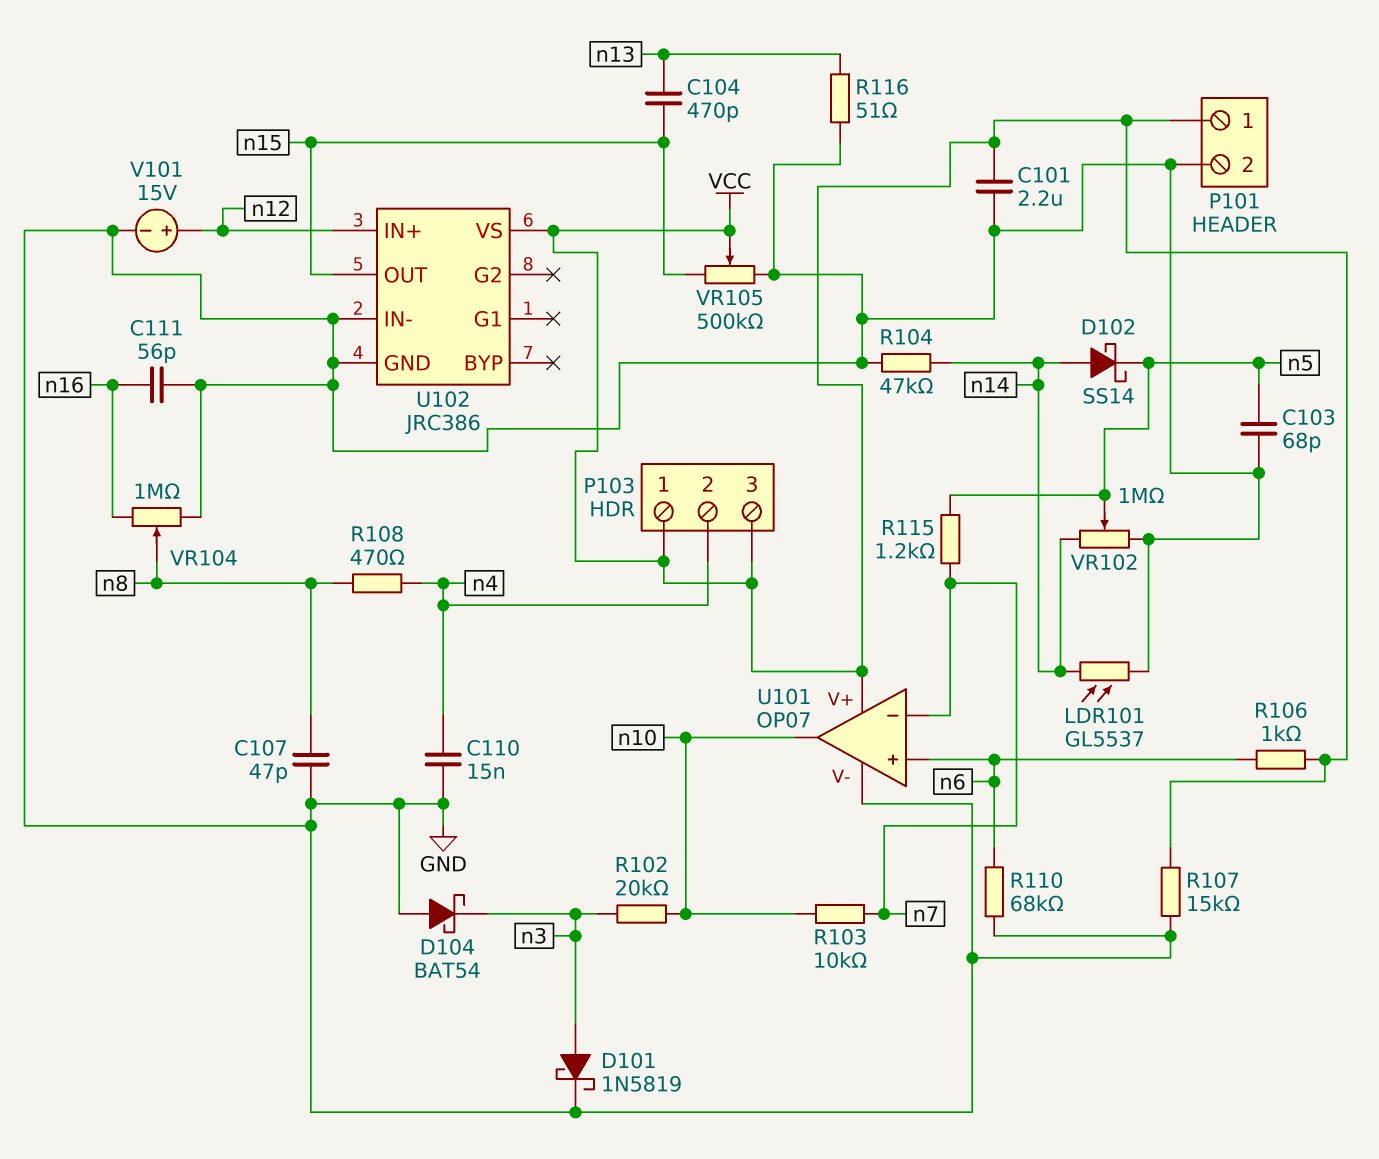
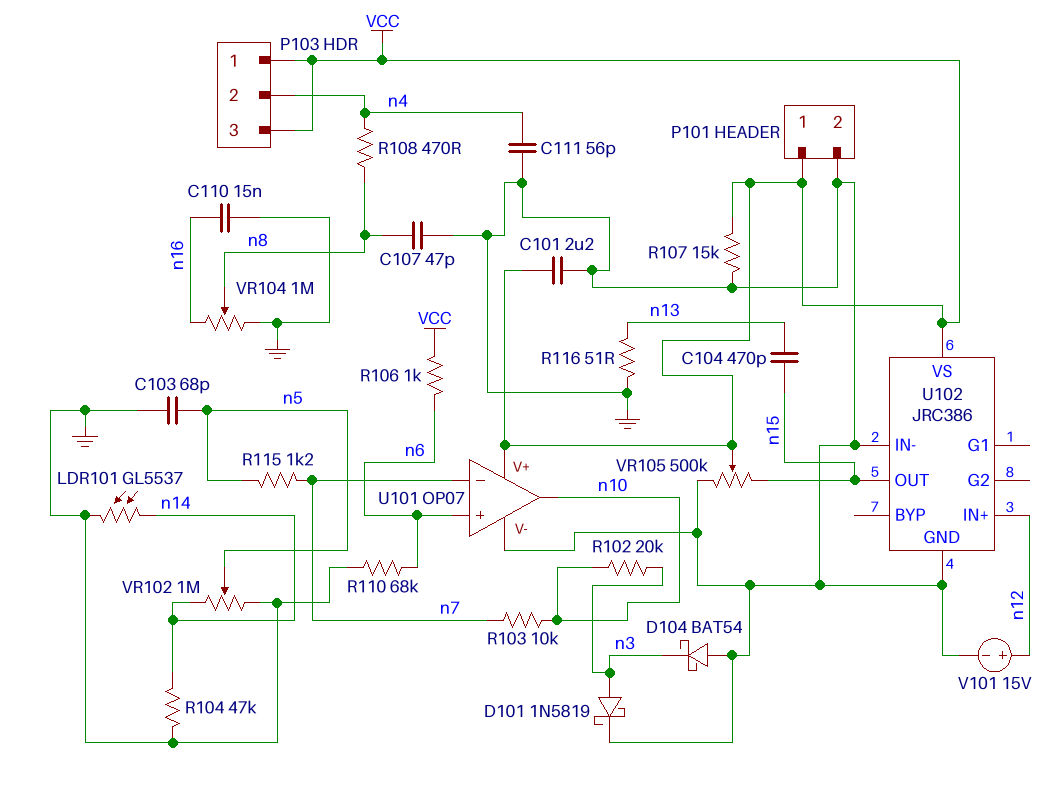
C110: 15nF (GND, n4) -> 15nF (GND, n16)
C111: 56pF (GND, n16) -> 56pF (GND, n4)
D102: schottky SS14 (A n14, K n5) -> none

